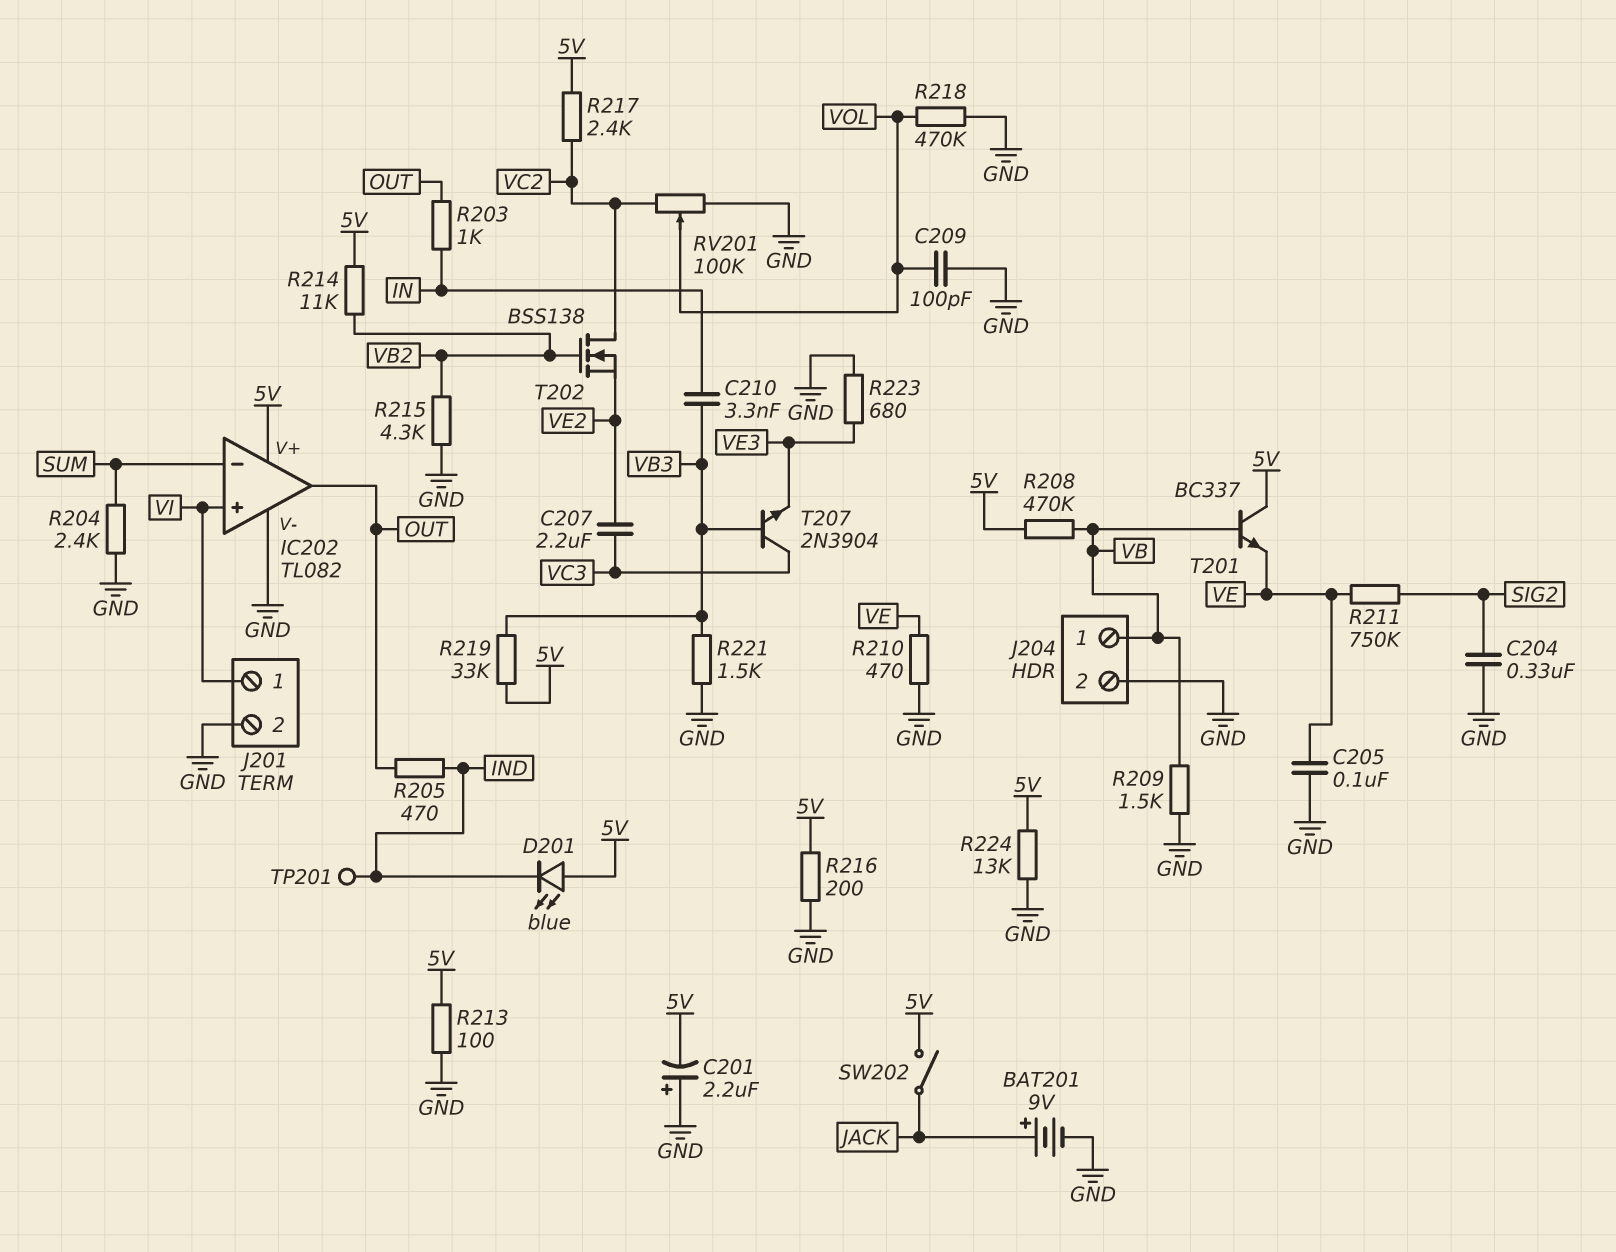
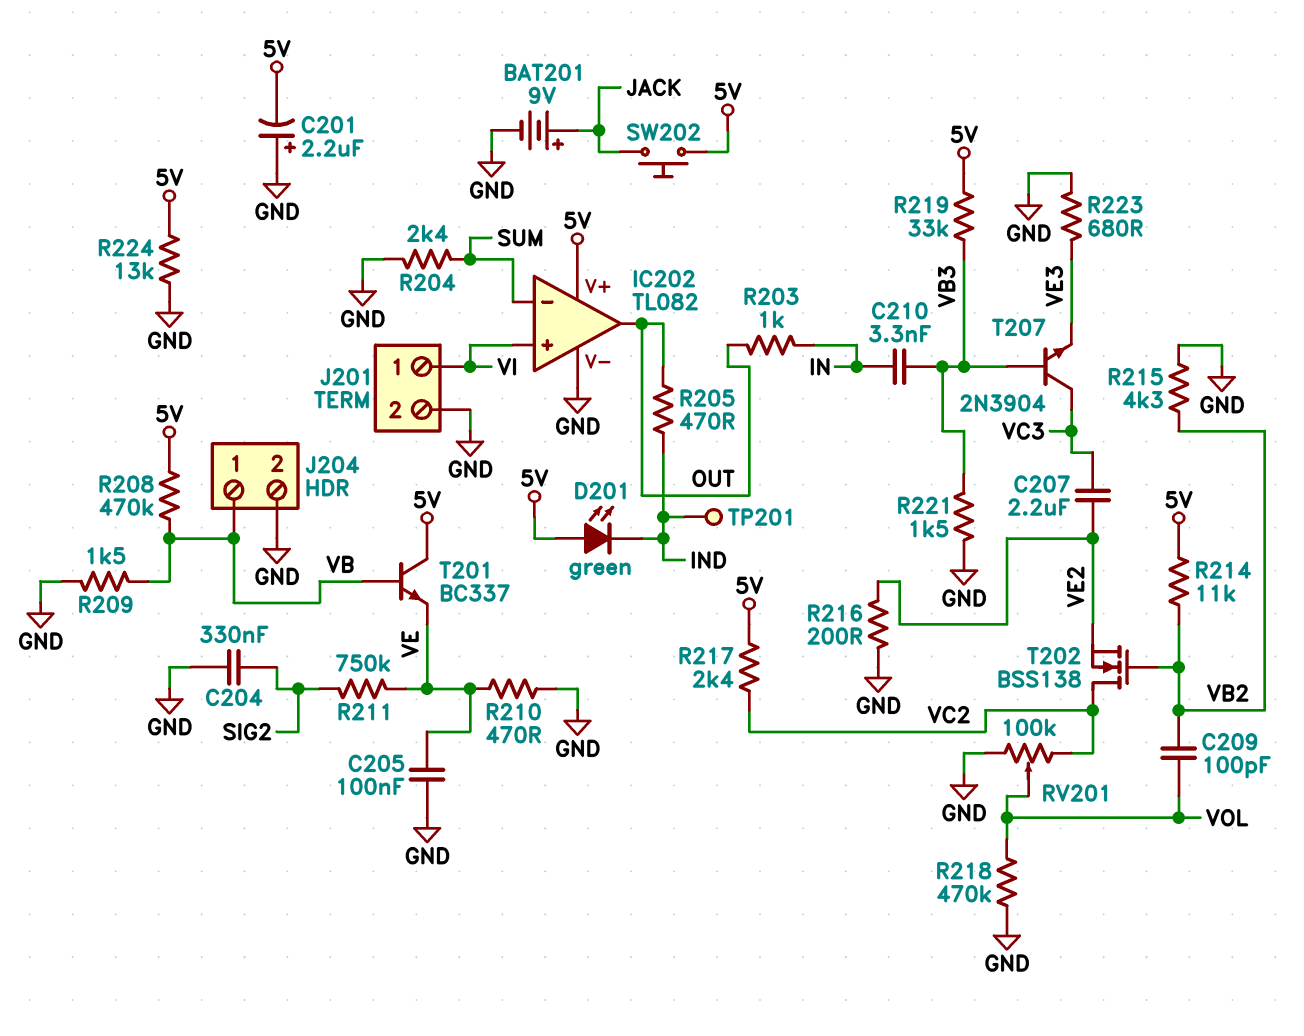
C209: 100pF (GND, VOL) -> 100pF (VB2, VOL)
D201: LED blue (A 5V, K IND) -> LED green (A 5V, K IND)
R213: 100 (5V, GND) -> none
R216: 200 (5V, GND) -> 200 (GND, VE2)
SW202: switch (5V, JACK) -> button (5V, JACK)

